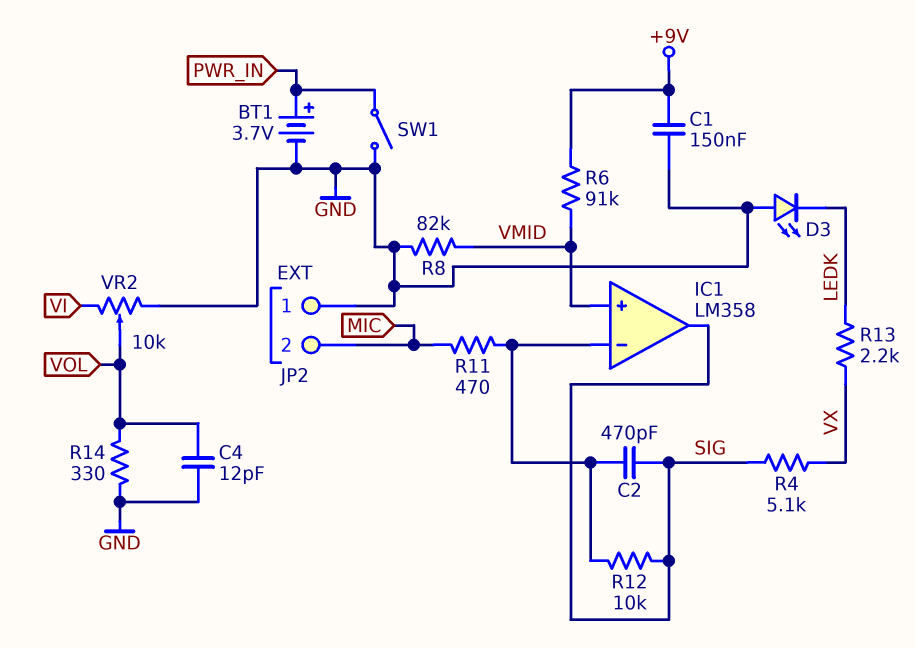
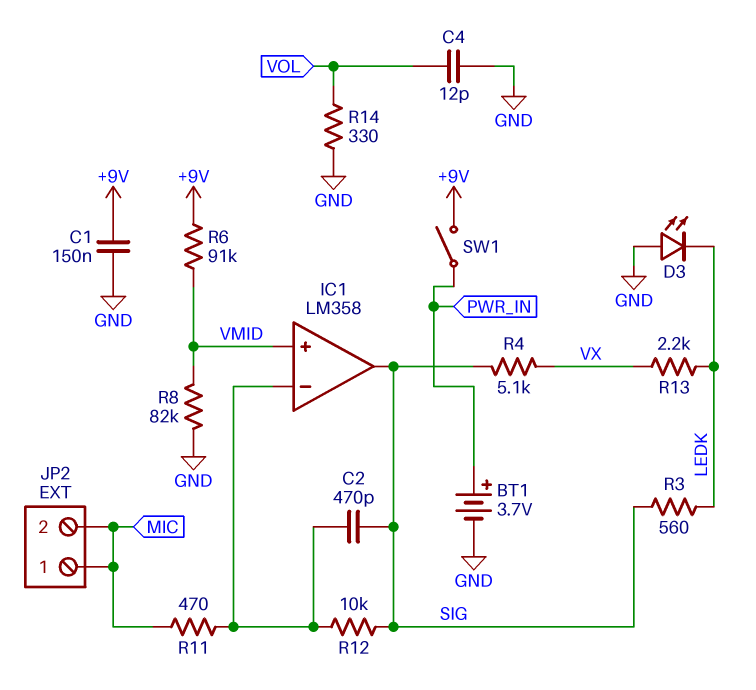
JP2 pin 1: GND -> MIC
R3: none -> 560 (LEDK, SIG)
SW1: switch (GND, PWR_IN) -> switch (+9V, PWR_IN)
VR2: 10k (GND, VI, wiper VOL) -> none

